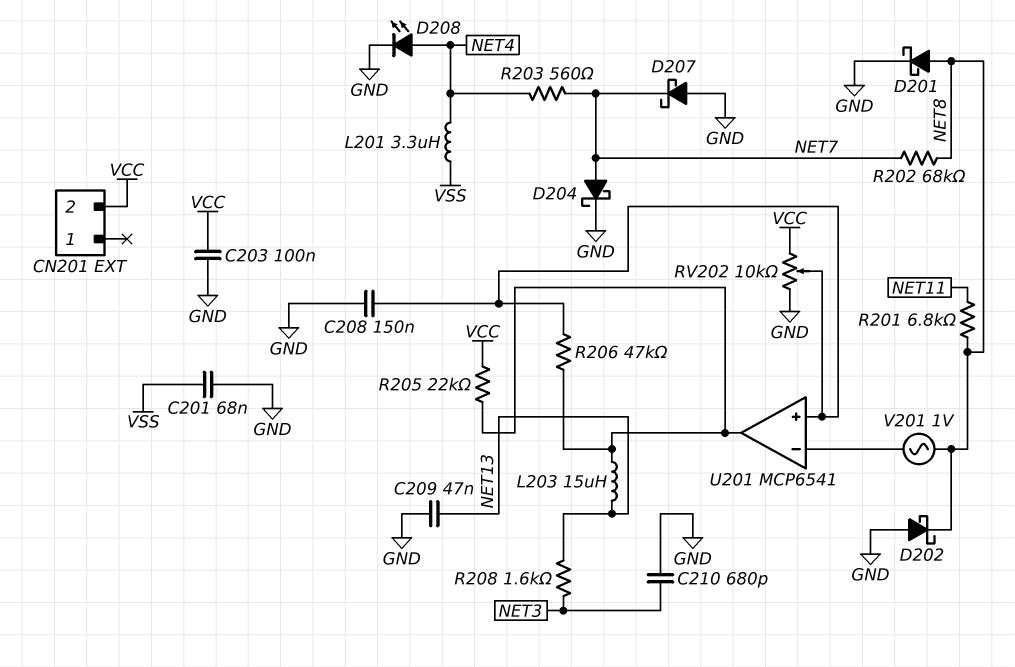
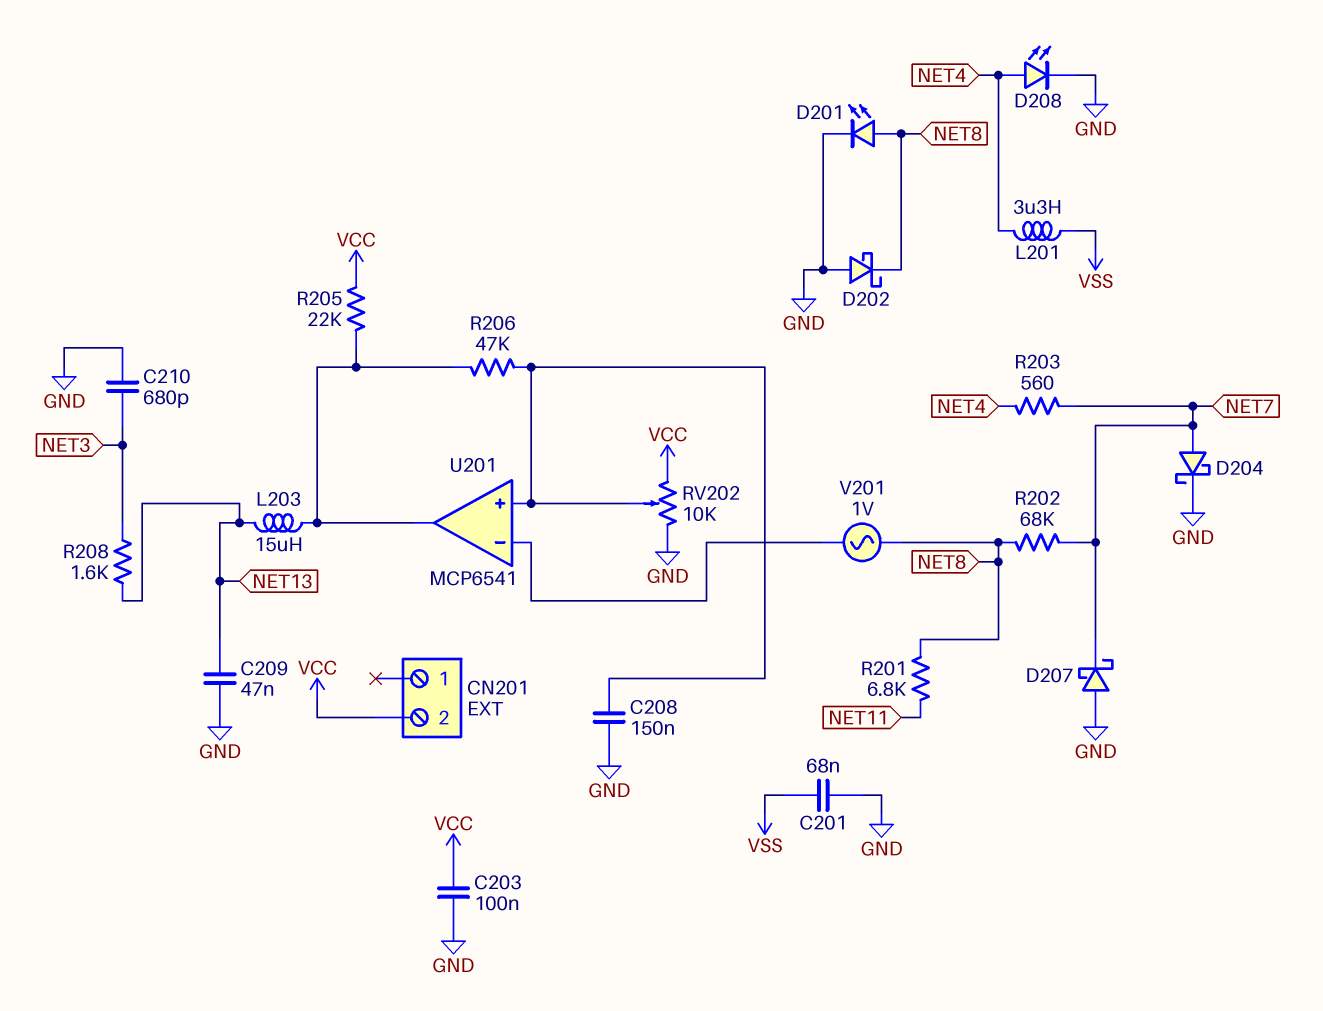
D201: schottky (A NET8, K GND) -> LED (A NET8, K GND)

